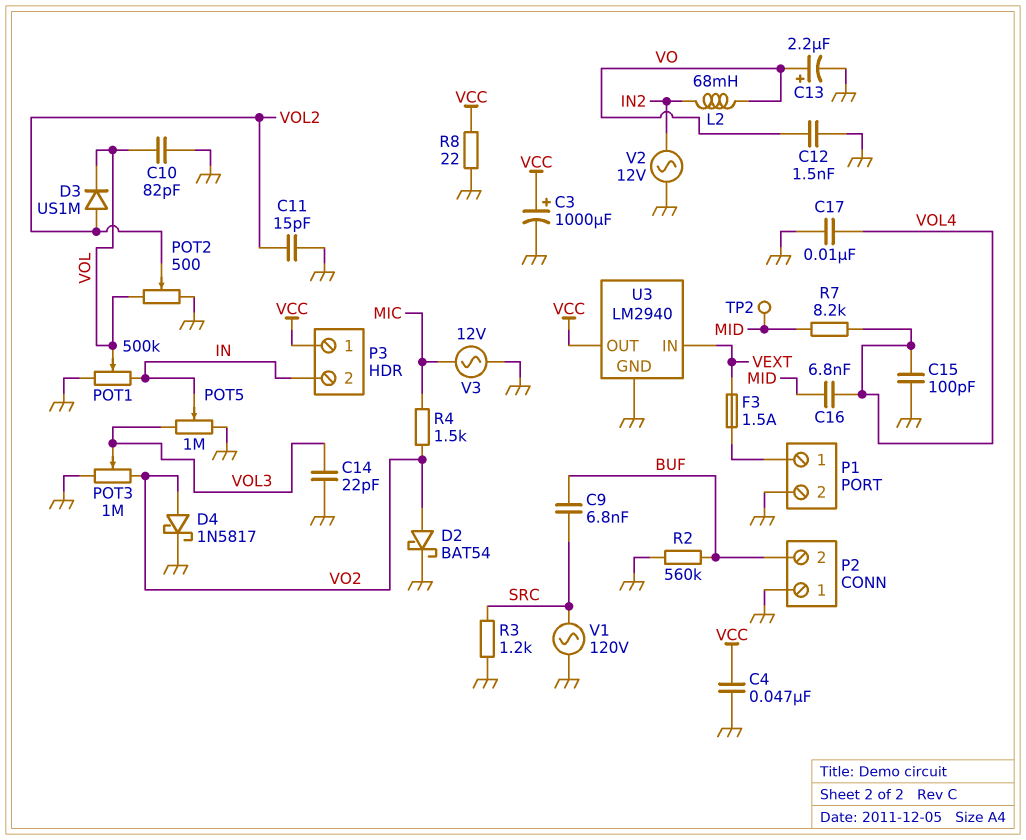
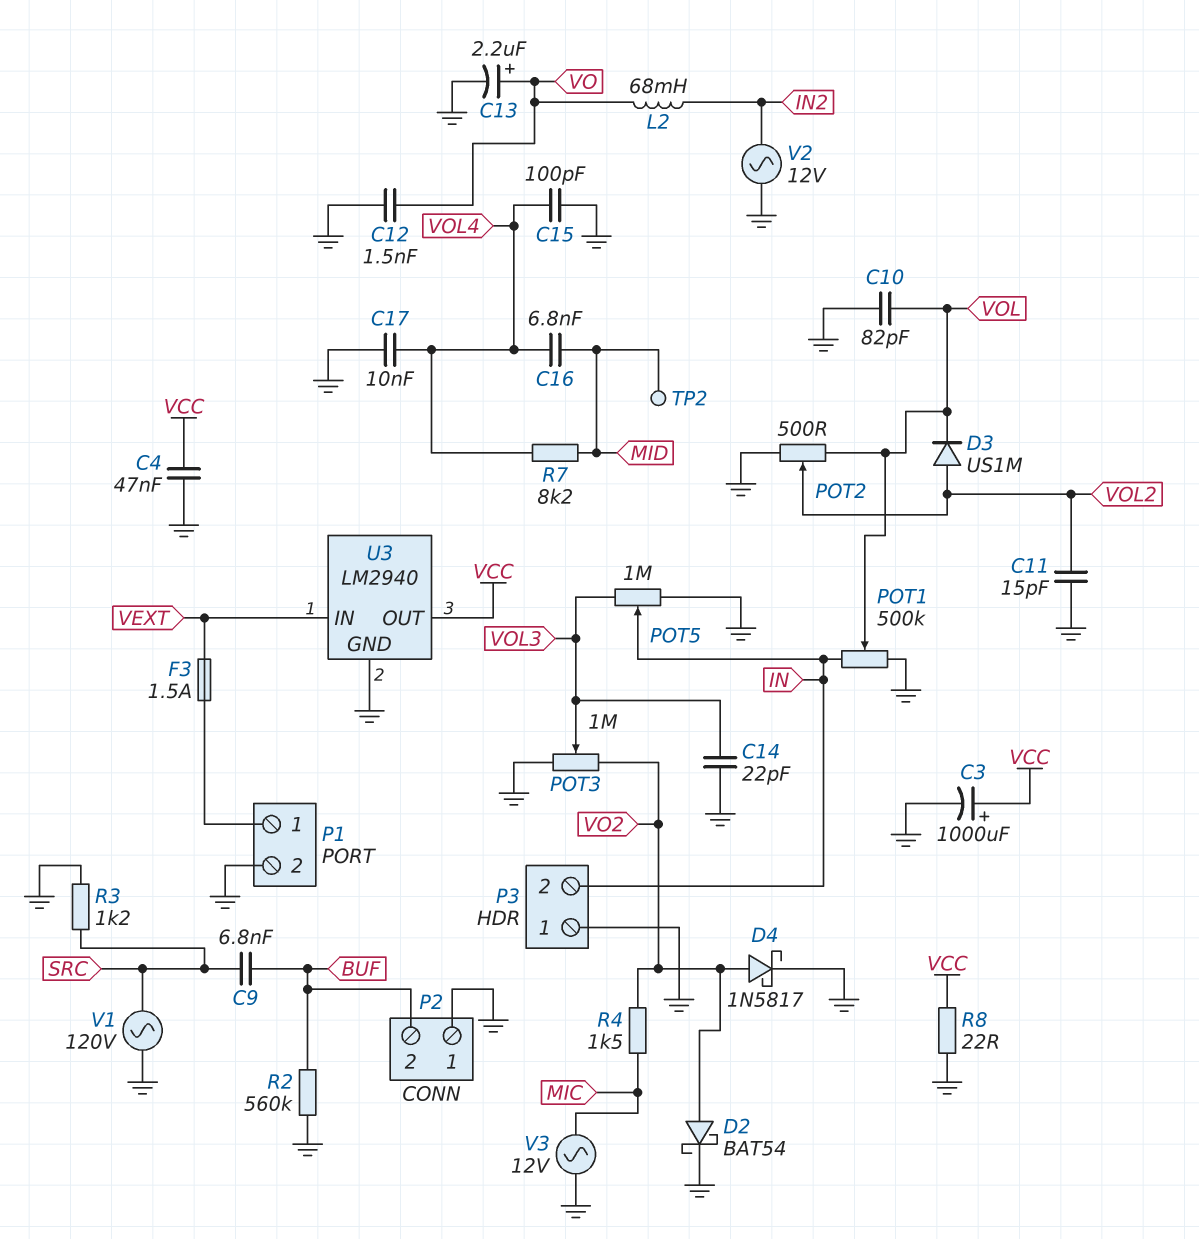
P3 pin 1: VCC -> GND

